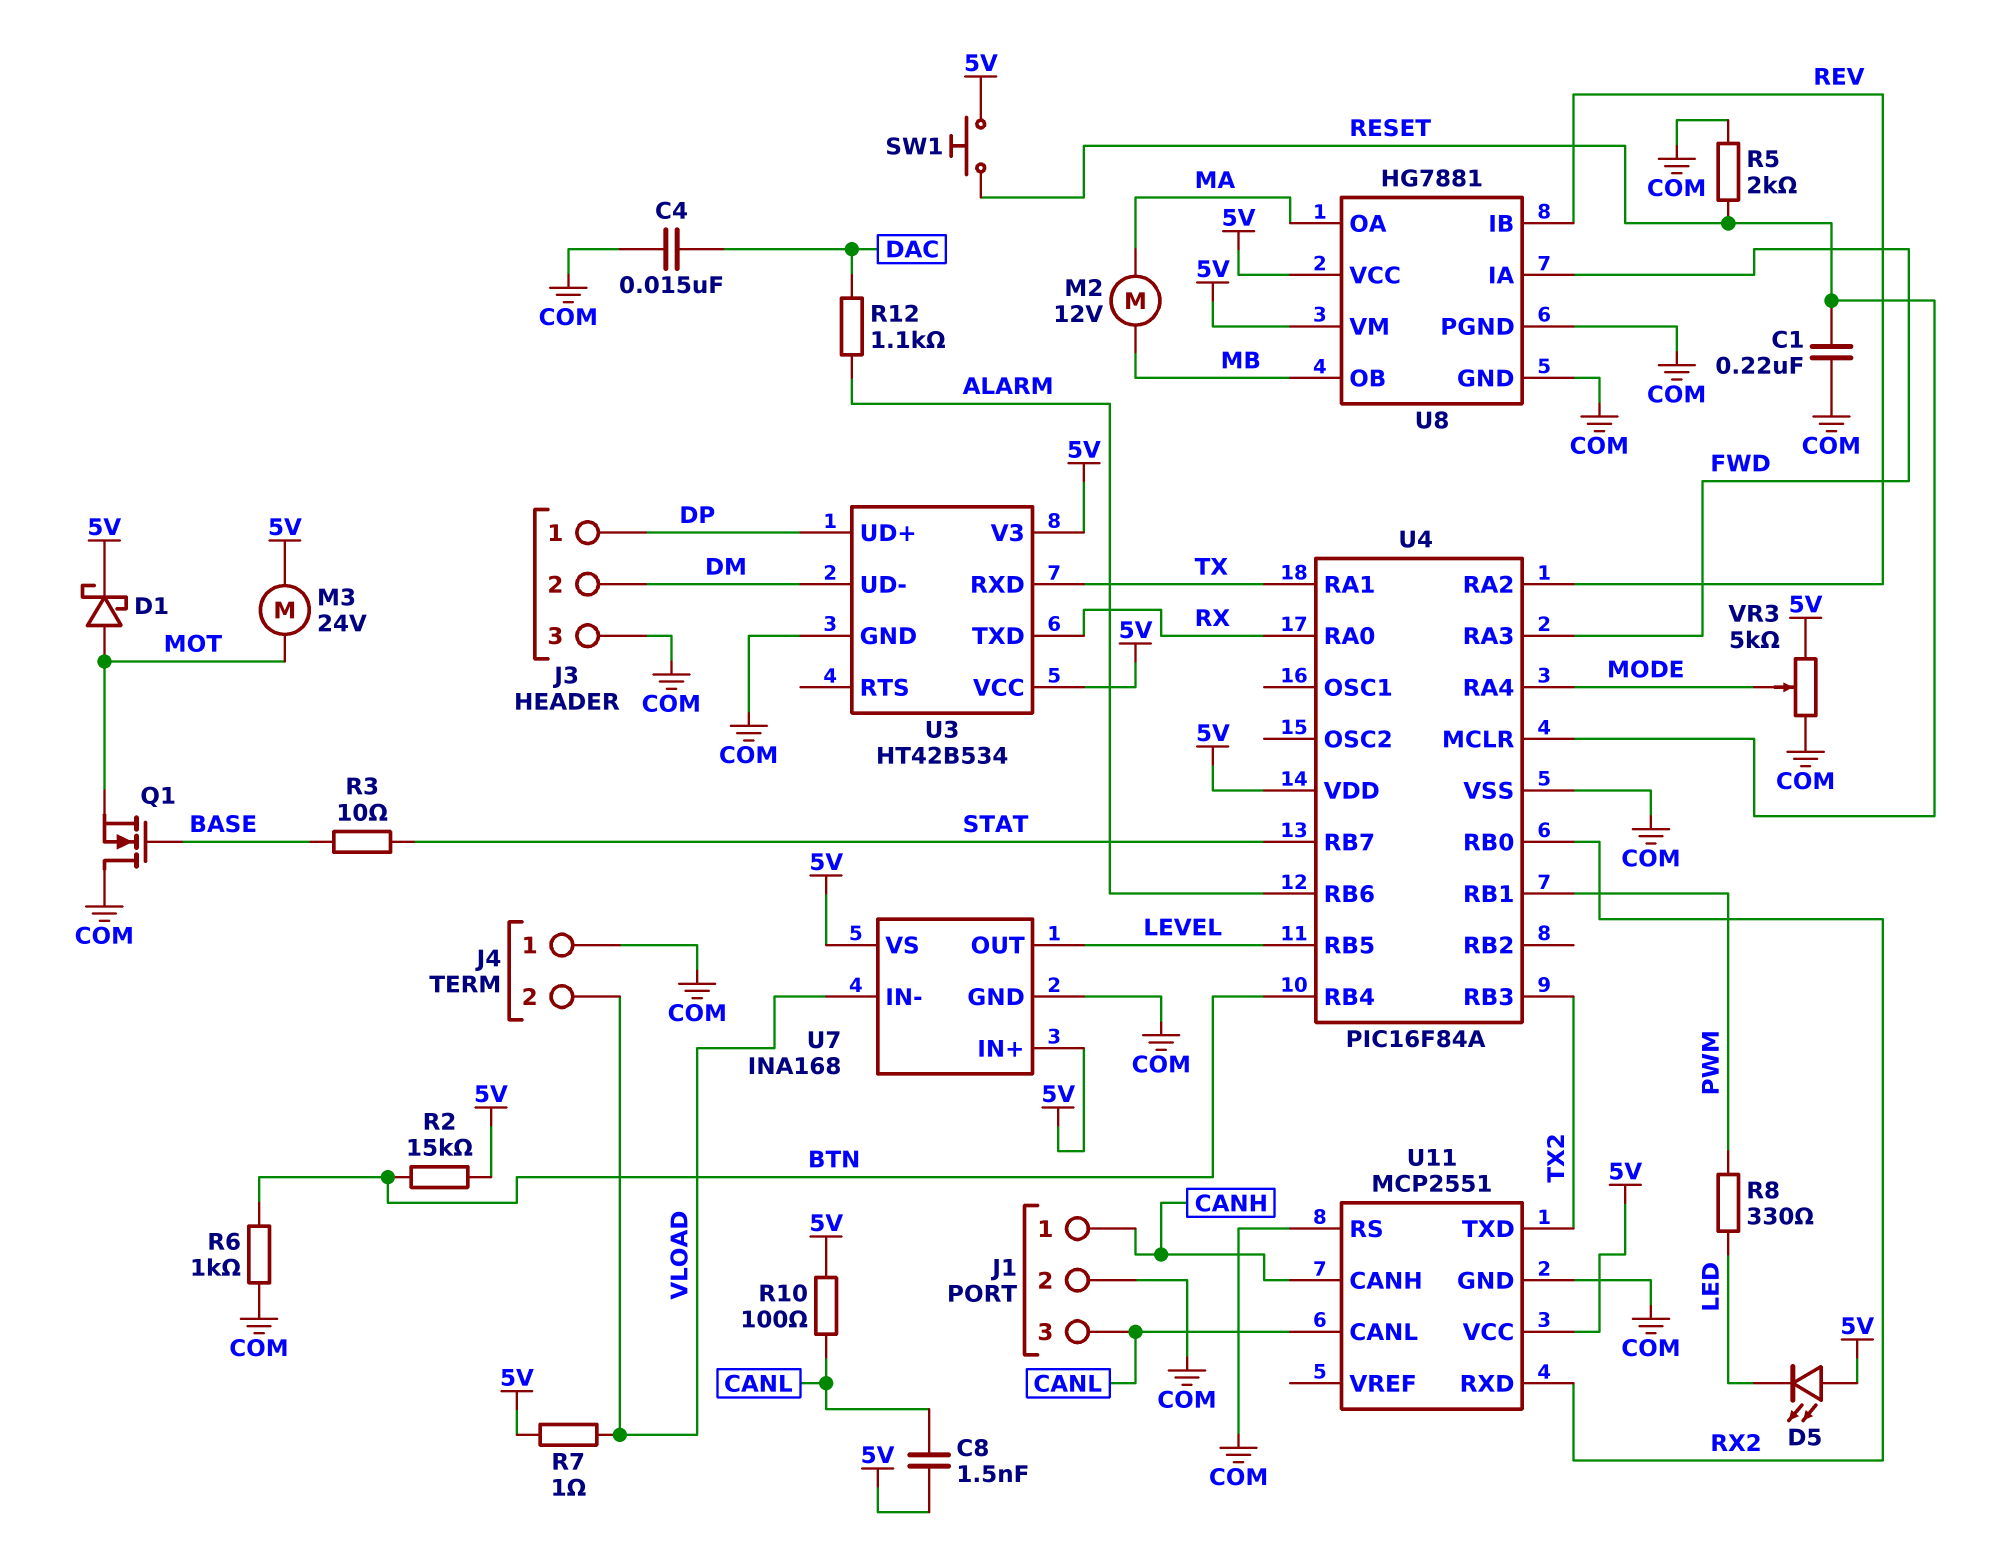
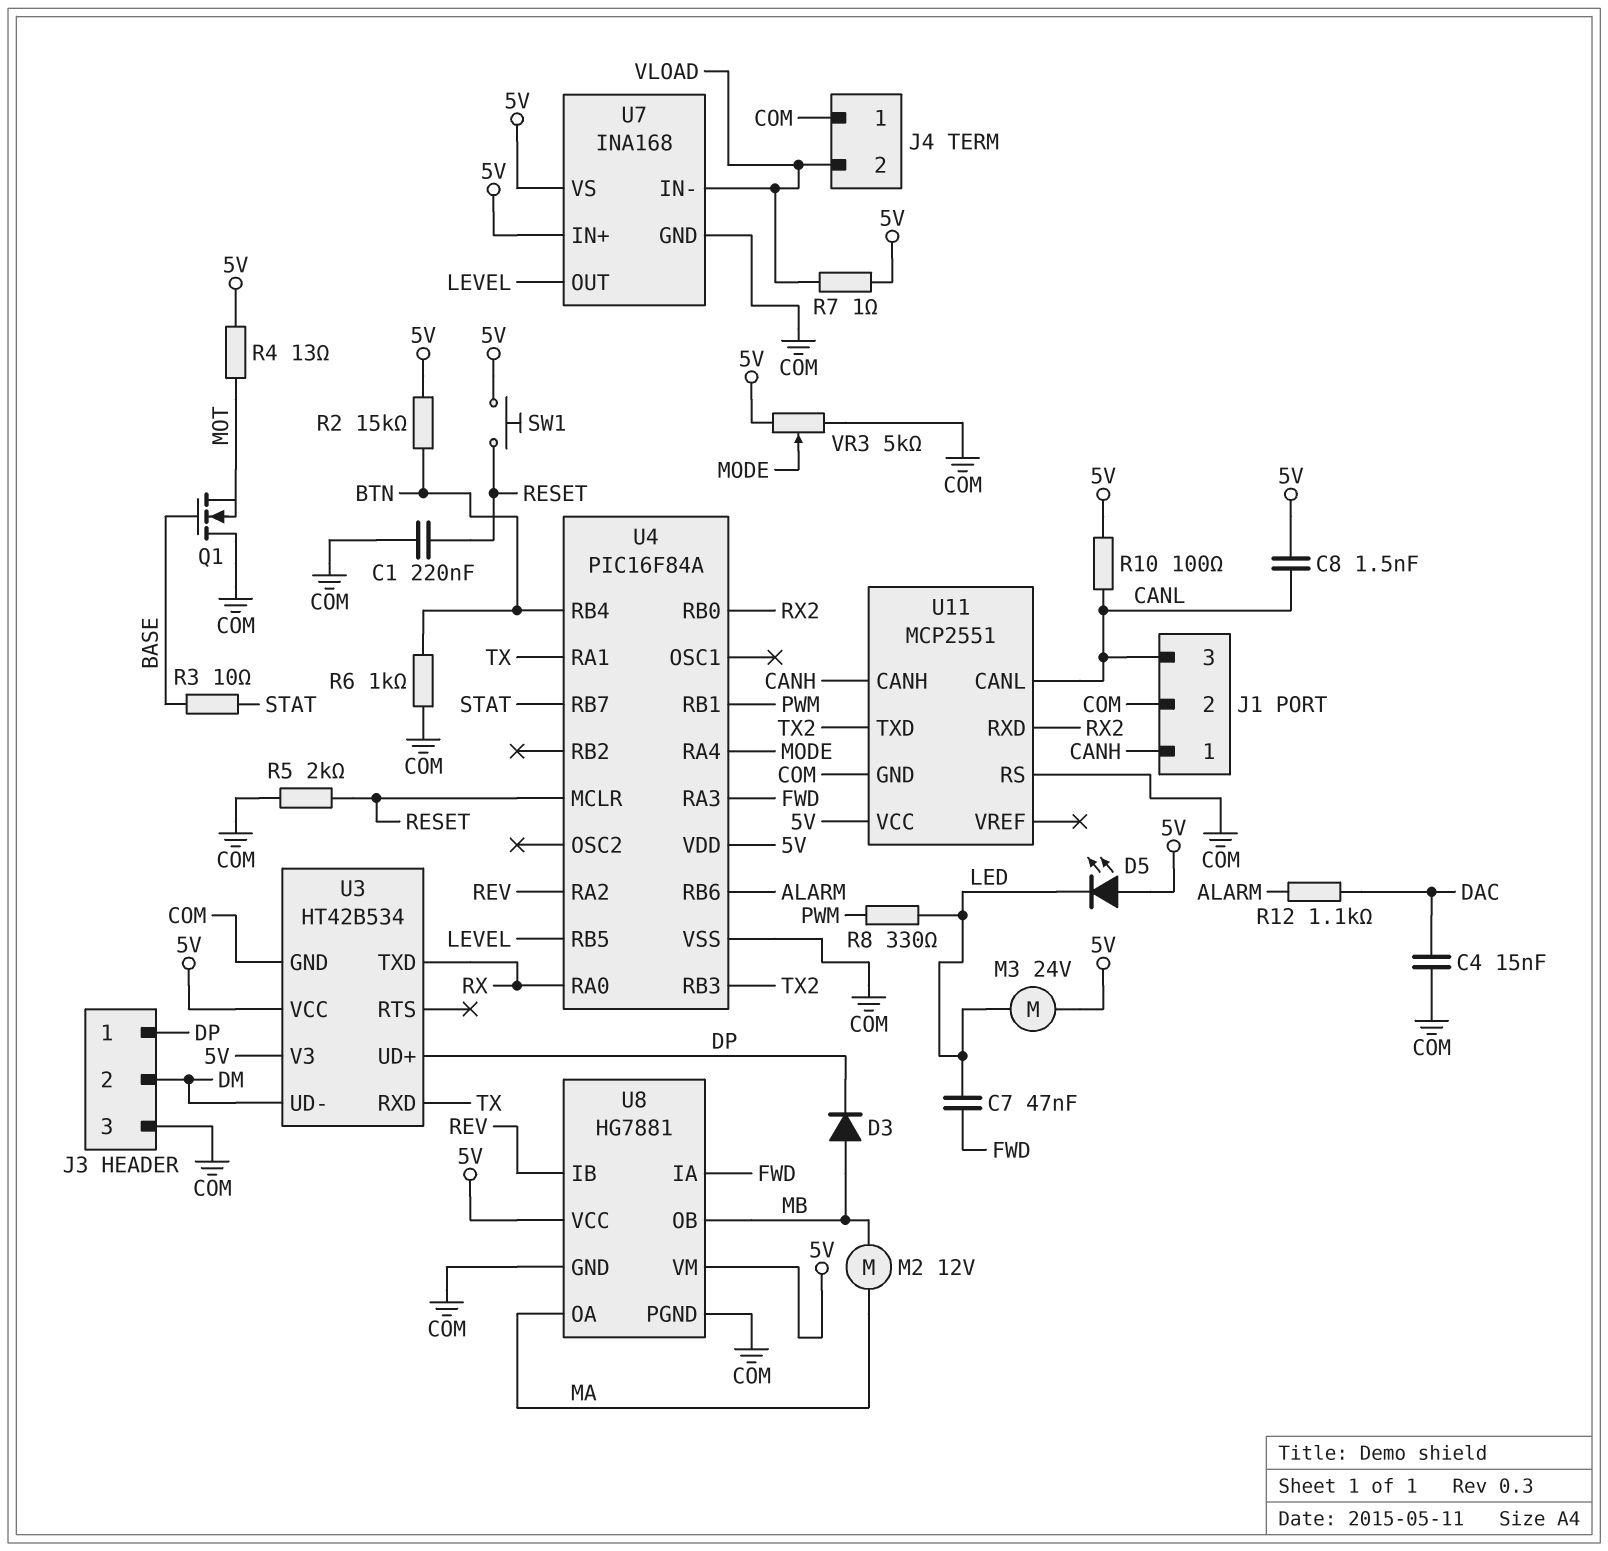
C7: none -> 47nF (FWD, LED)
D1: schottky (A MOT, K 5V) -> none
D3: none -> diode (A MB, K DP)
M3: motor 24V (5V, MOT) -> motor 24V (5V, LED)
R4: none -> 13 (5V, MOT)

